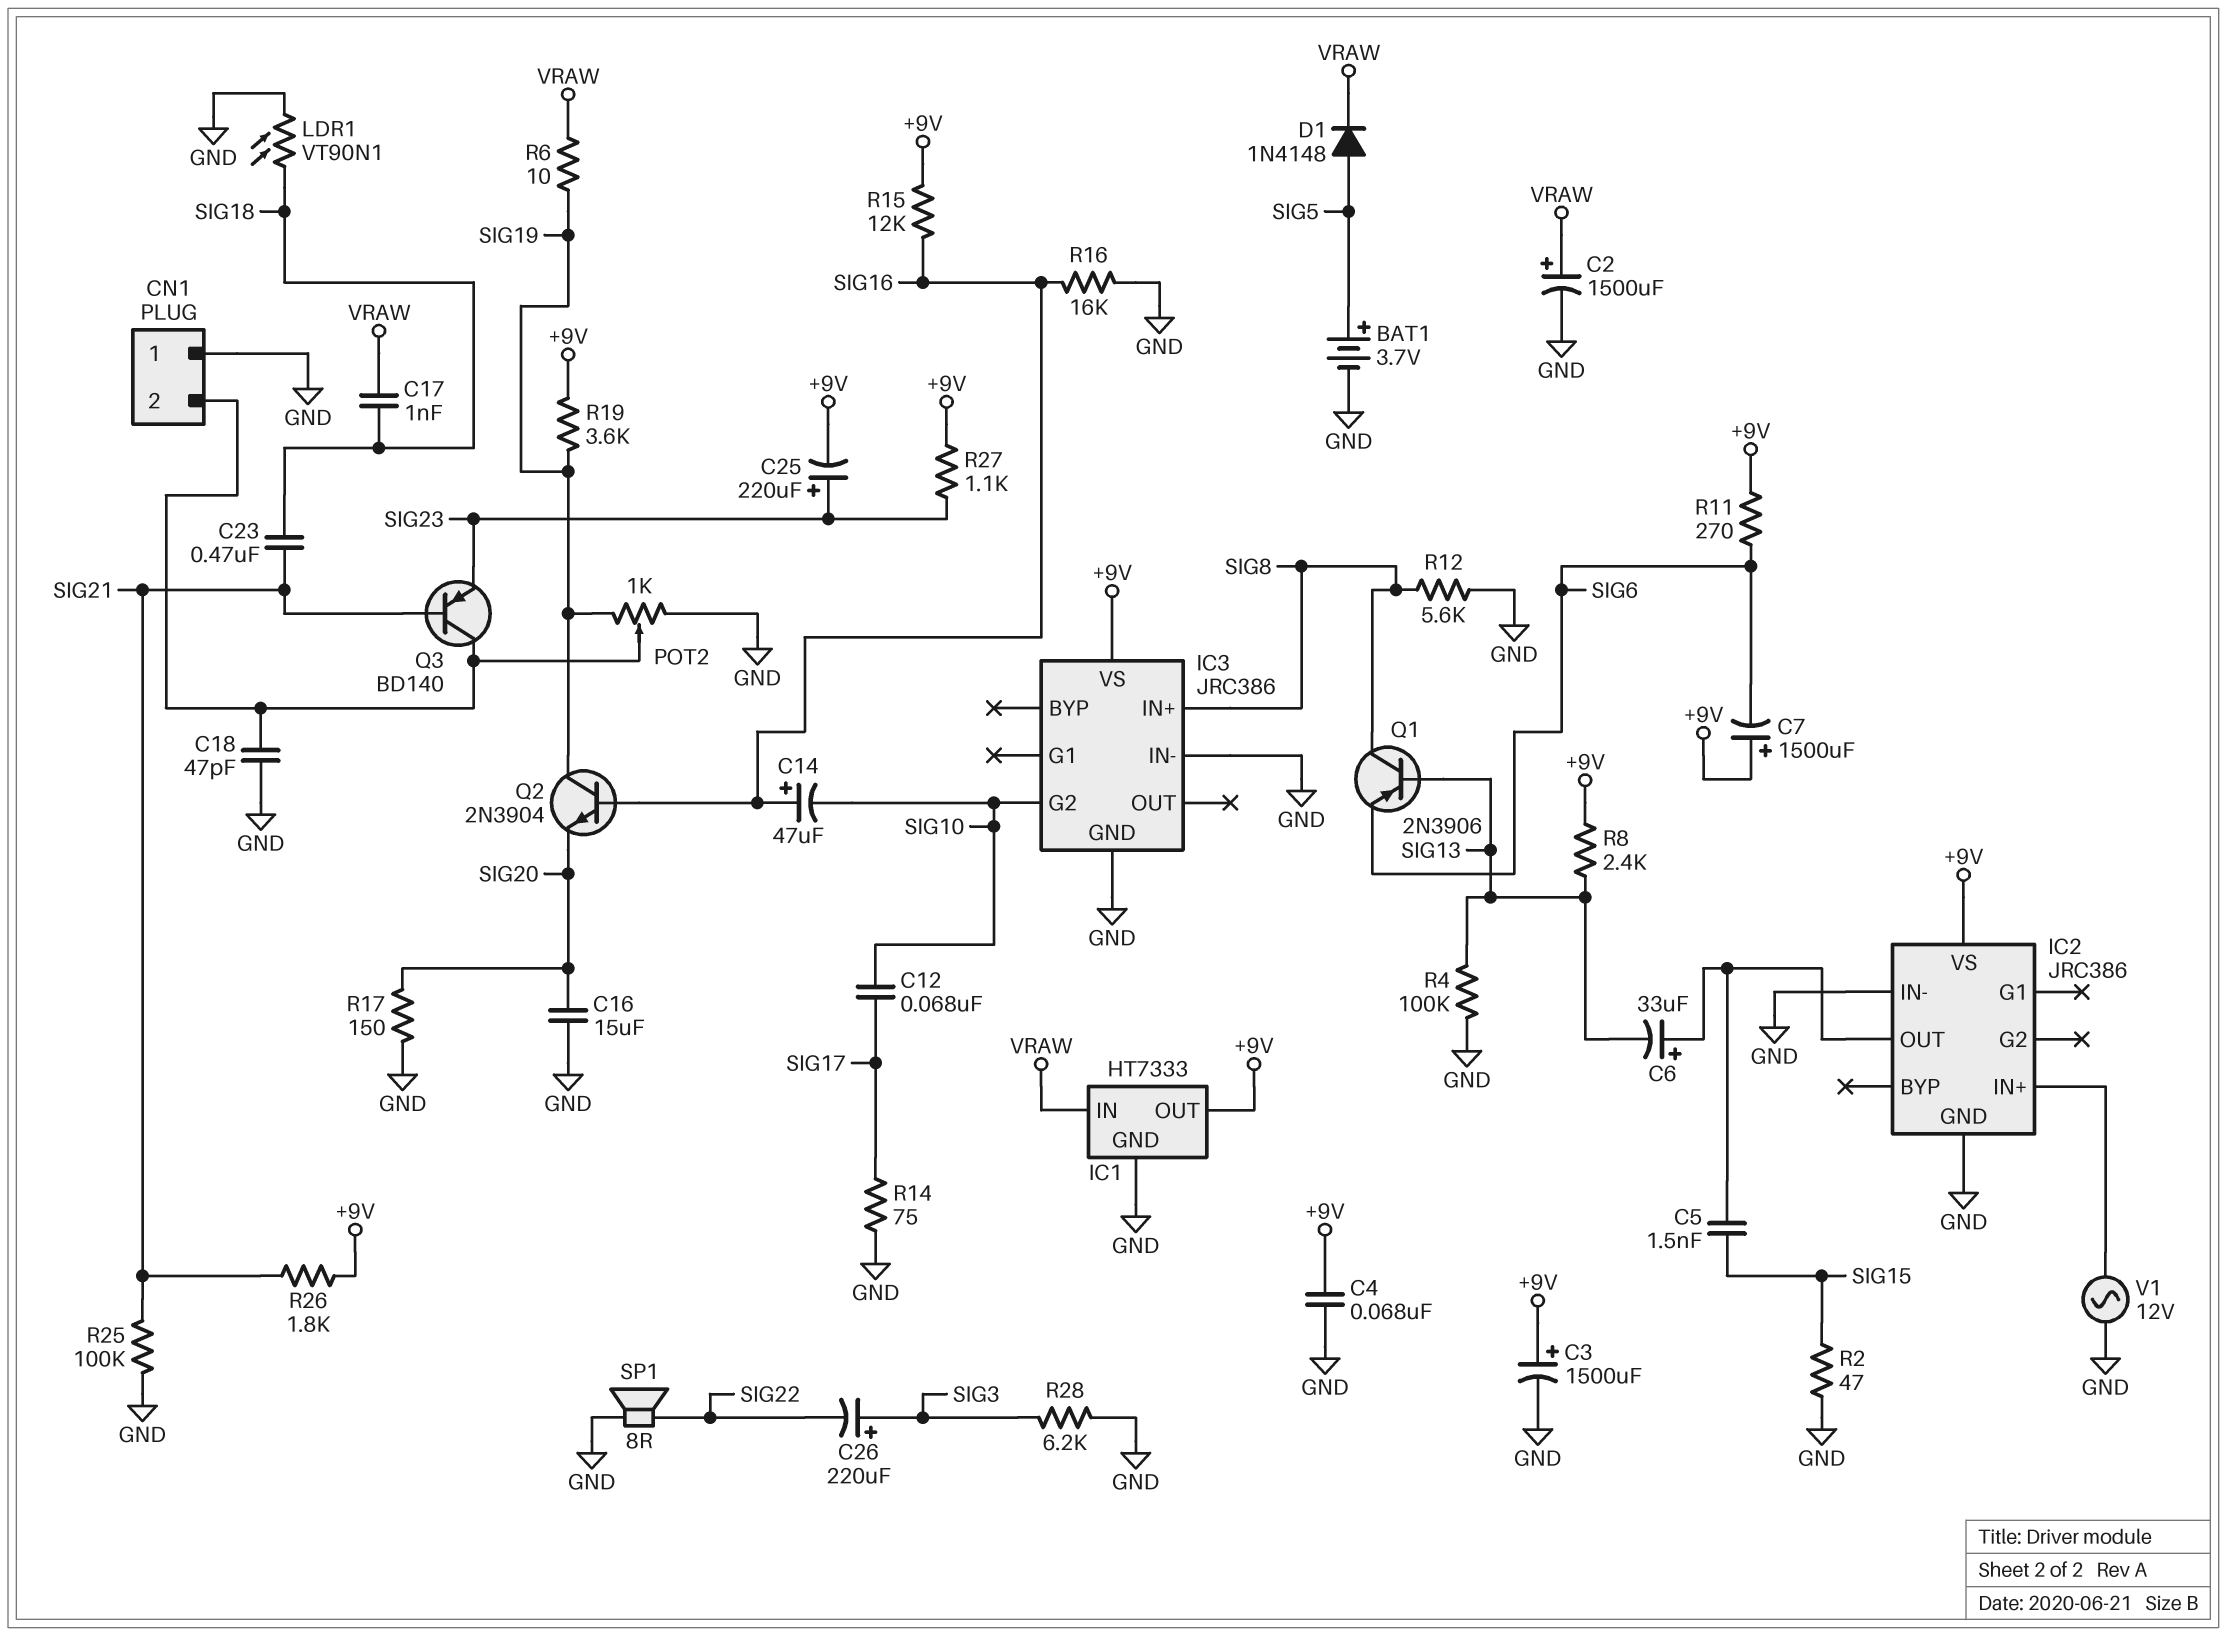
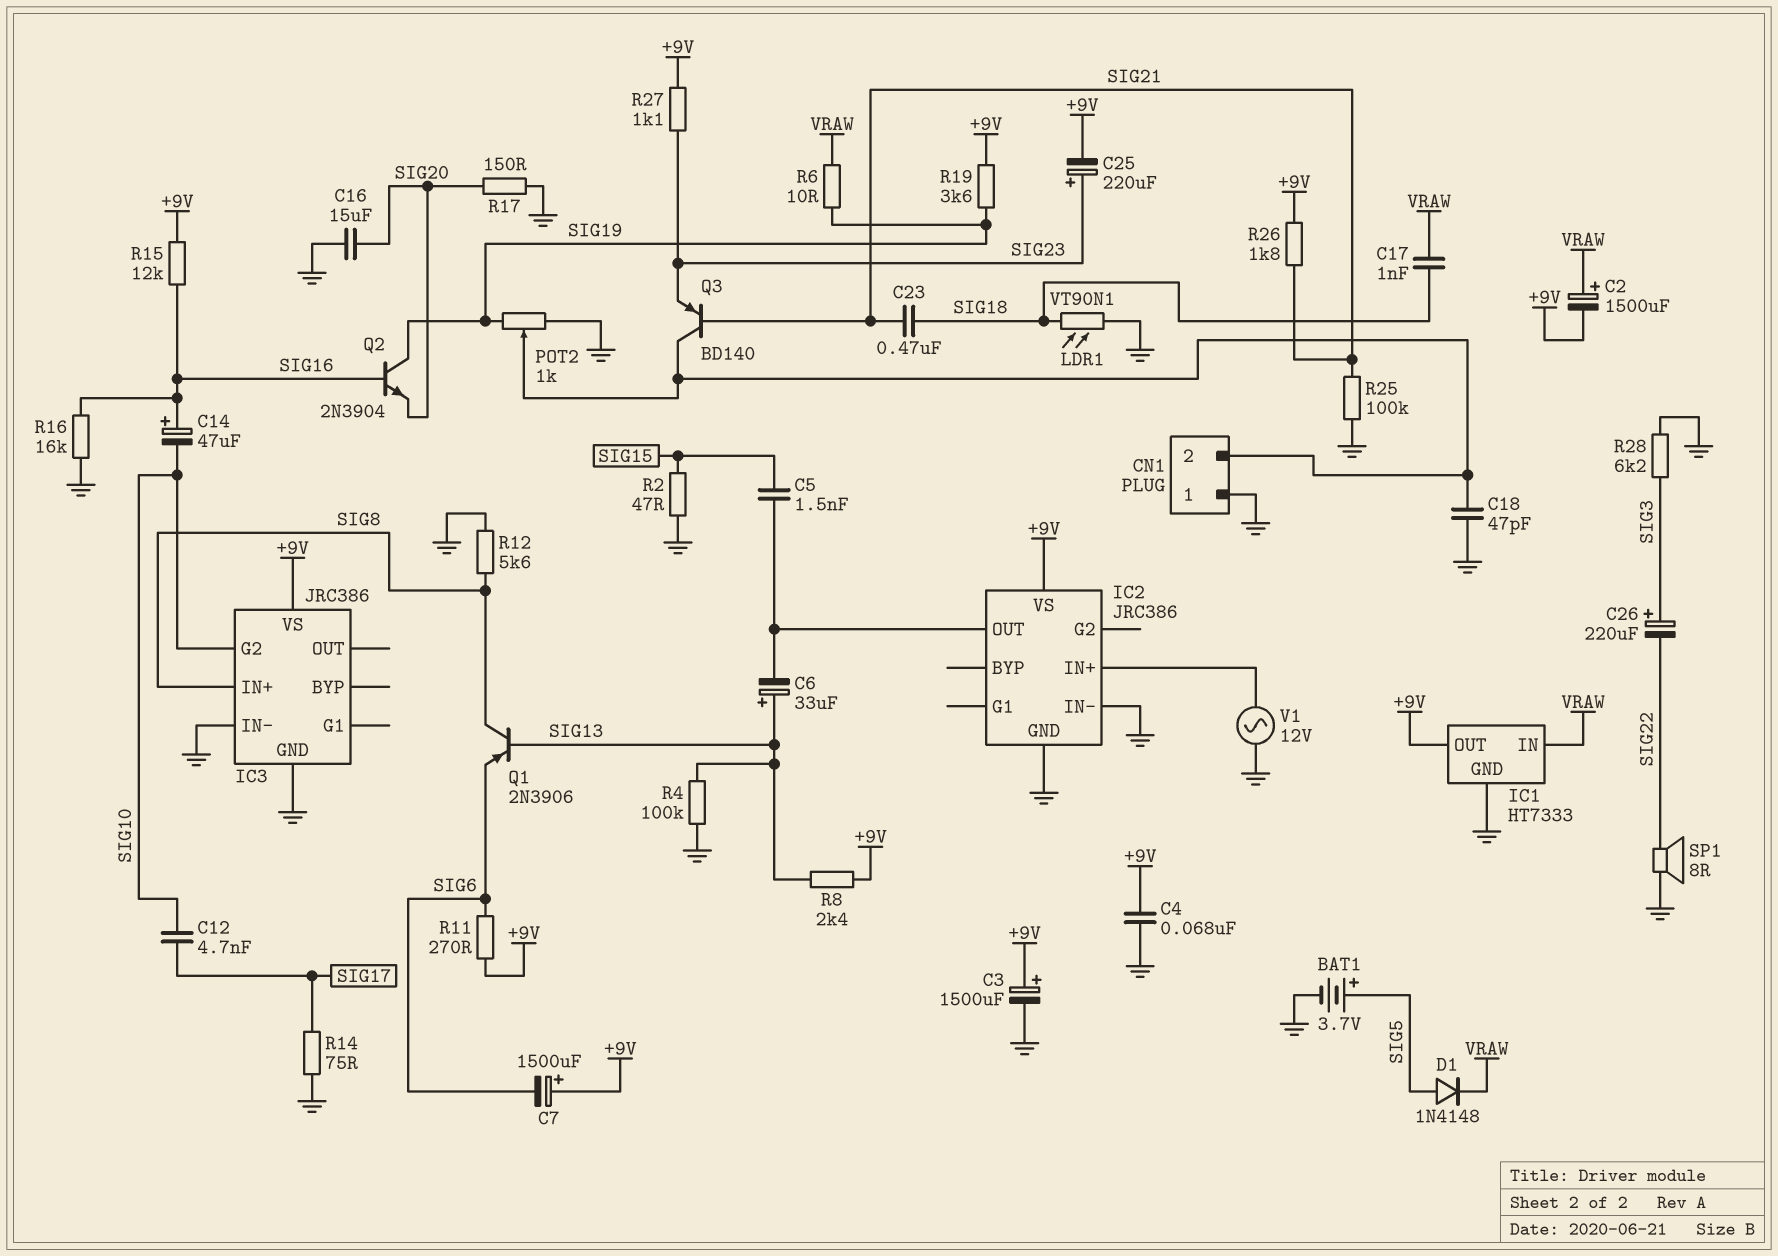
C2: 1500uF (plus VRAW, minus GND) -> 1500uF (plus VRAW, minus +9V)
C6: 33uF (plus IC2/OUT, minus SIG13) -> 33uF (plus SIG13, minus IC2/OUT)
C12: 68nF (SIG10, SIG17) -> 4.7nF (SIG10, SIG17)

